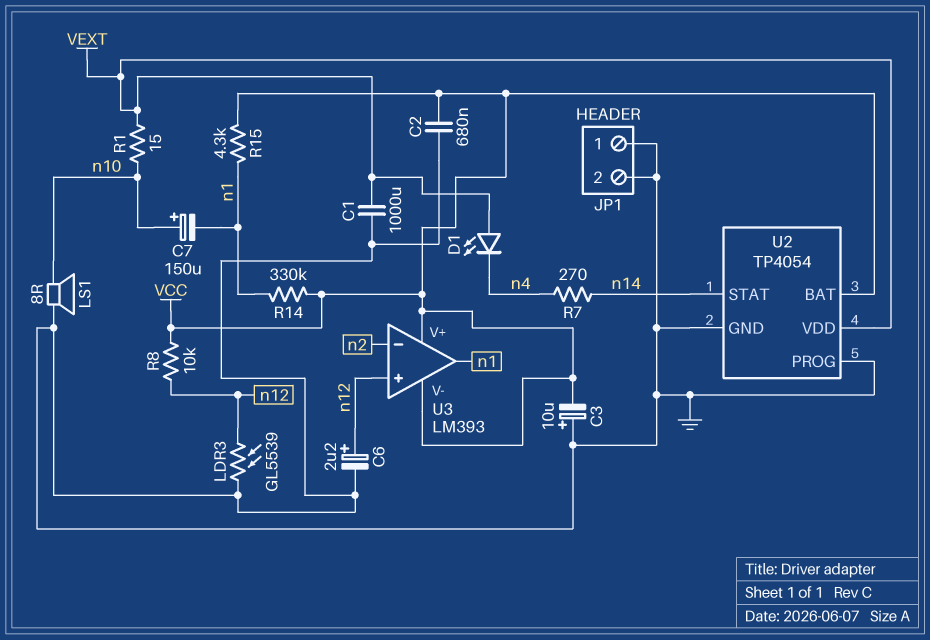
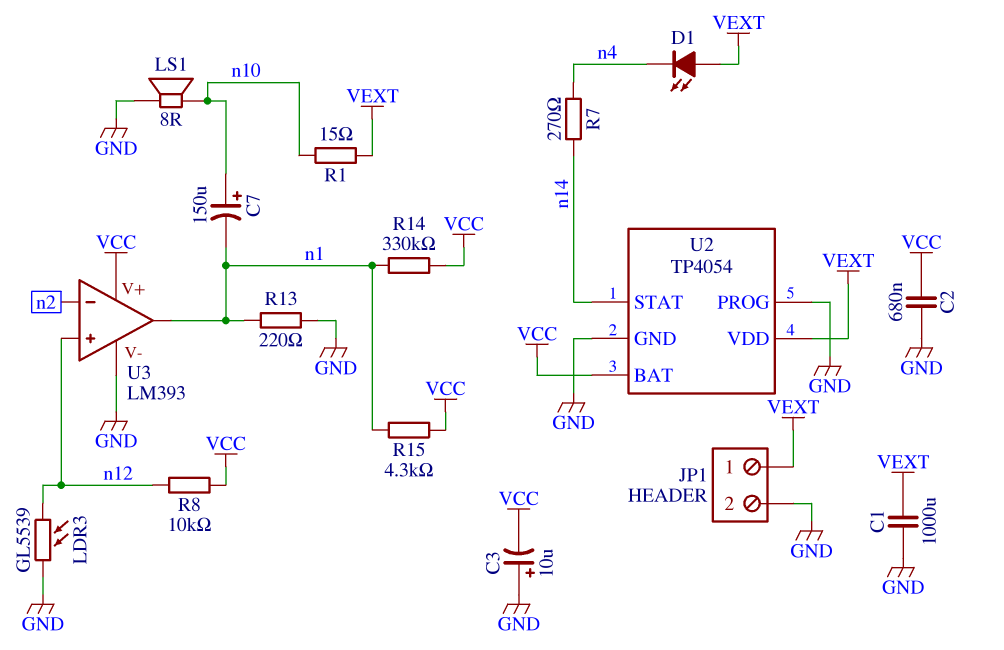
C6: 2.2uF (plus n12, minus GND) -> none
JP1 pin 1: GND -> VEXT
R13: none -> 220 (GND, n1)
U3 pin V-: VCC -> GND

